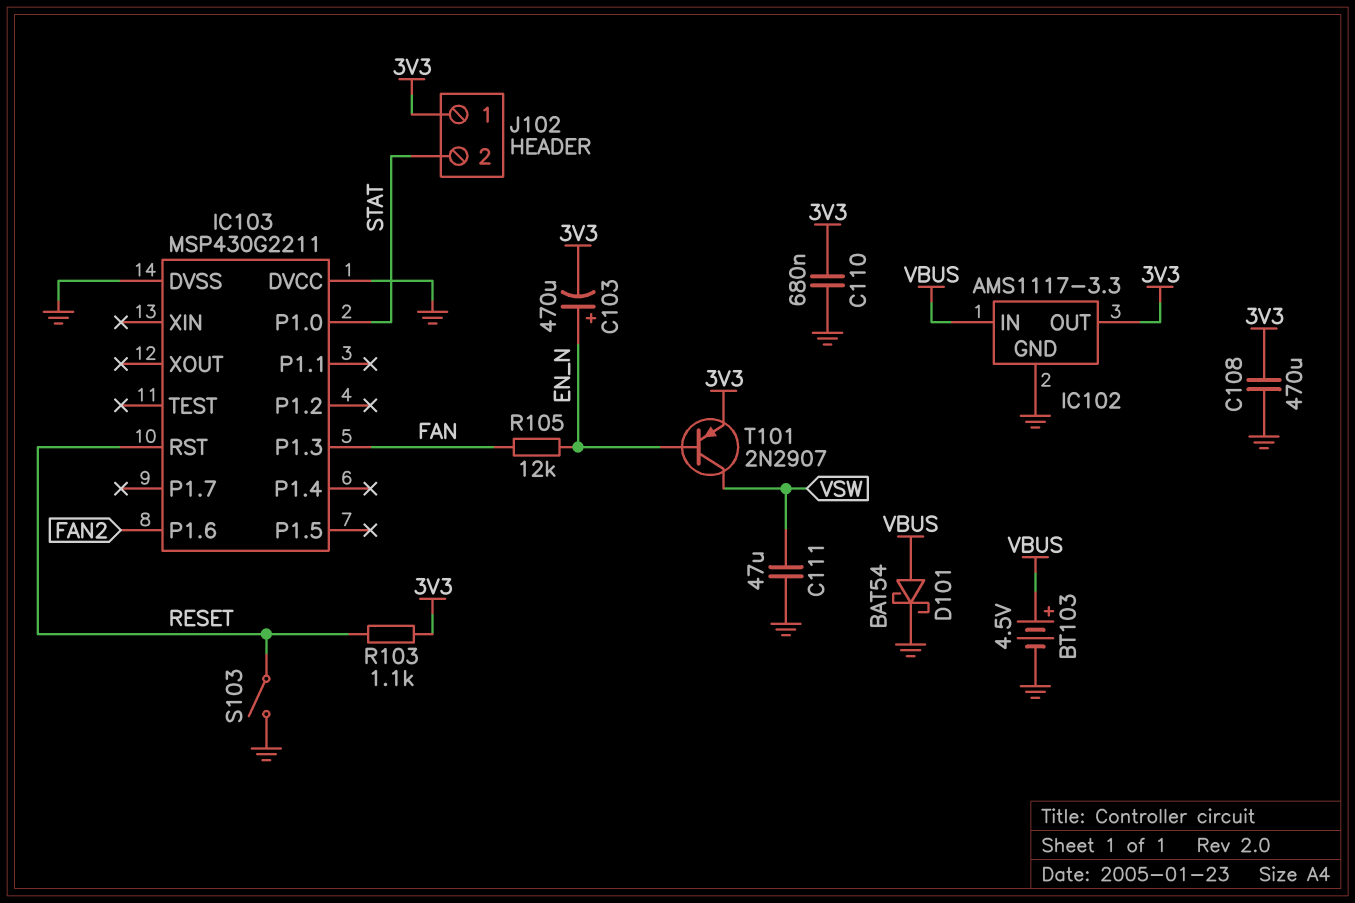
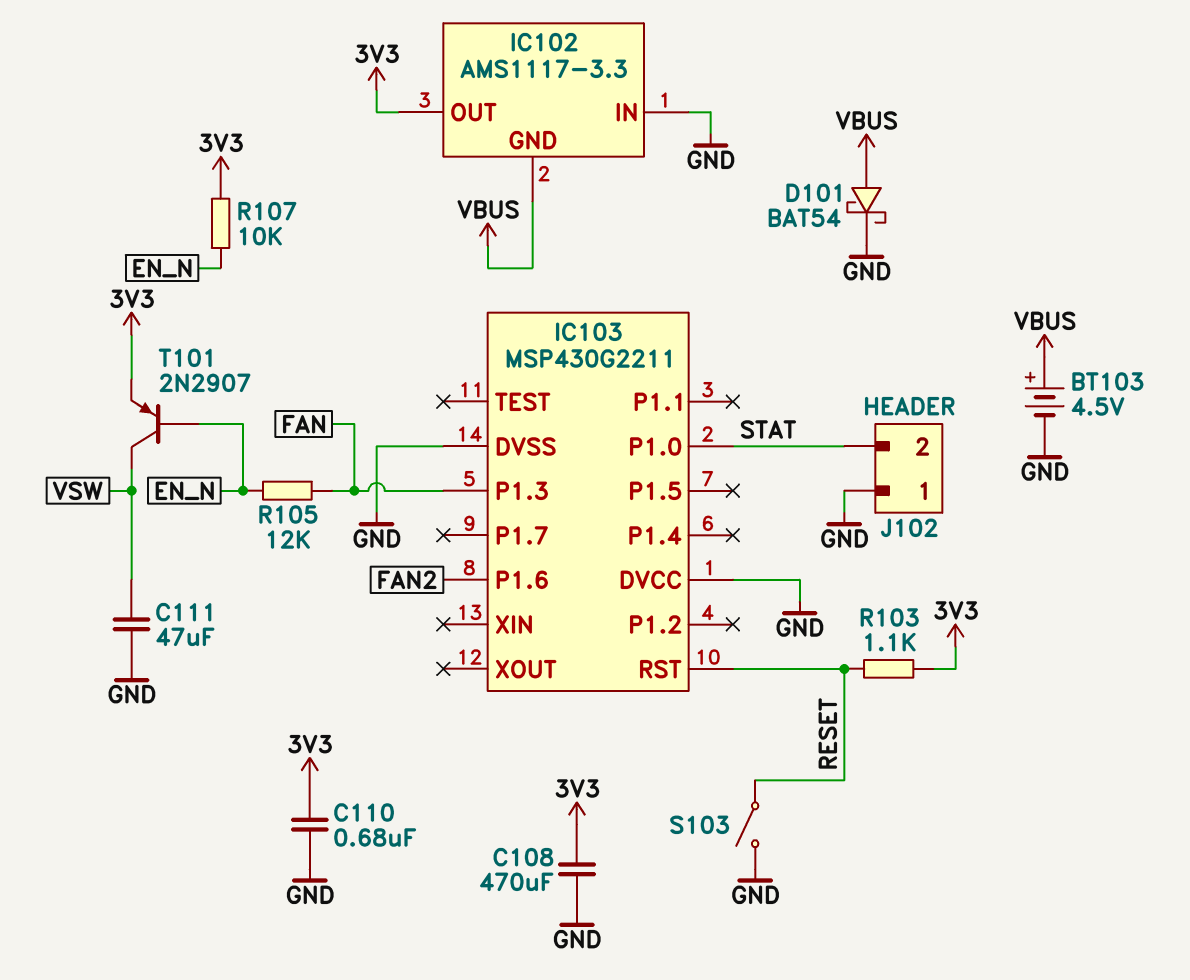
C103: 470uF (plus EN_N, minus 3V3) -> none
IC102 pin GND: GND -> VBUS
IC102 pin IN: VBUS -> GND
J102 pin 1: 3V3 -> GND
R107: none -> 10k (3V3, EN_N)

